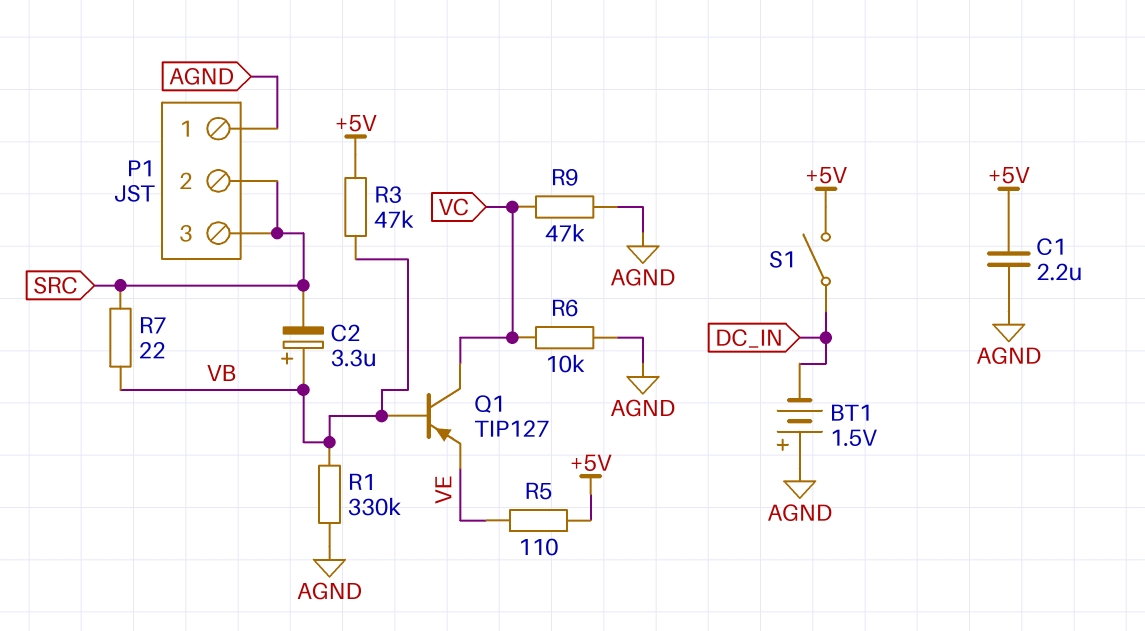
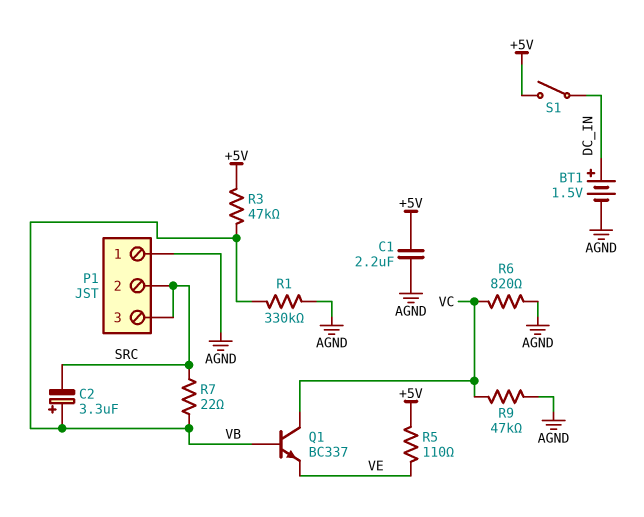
BT1: 1.5V (plus AGND, minus DC_IN) -> 1.5V (plus DC_IN, minus AGND)
Q1: PNP TIP127 (B VB, C VC, E VE) -> NPN BC337 (B VB, C VC, E VE)
R6: 10k (AGND, VC) -> 820 (AGND, VC)

